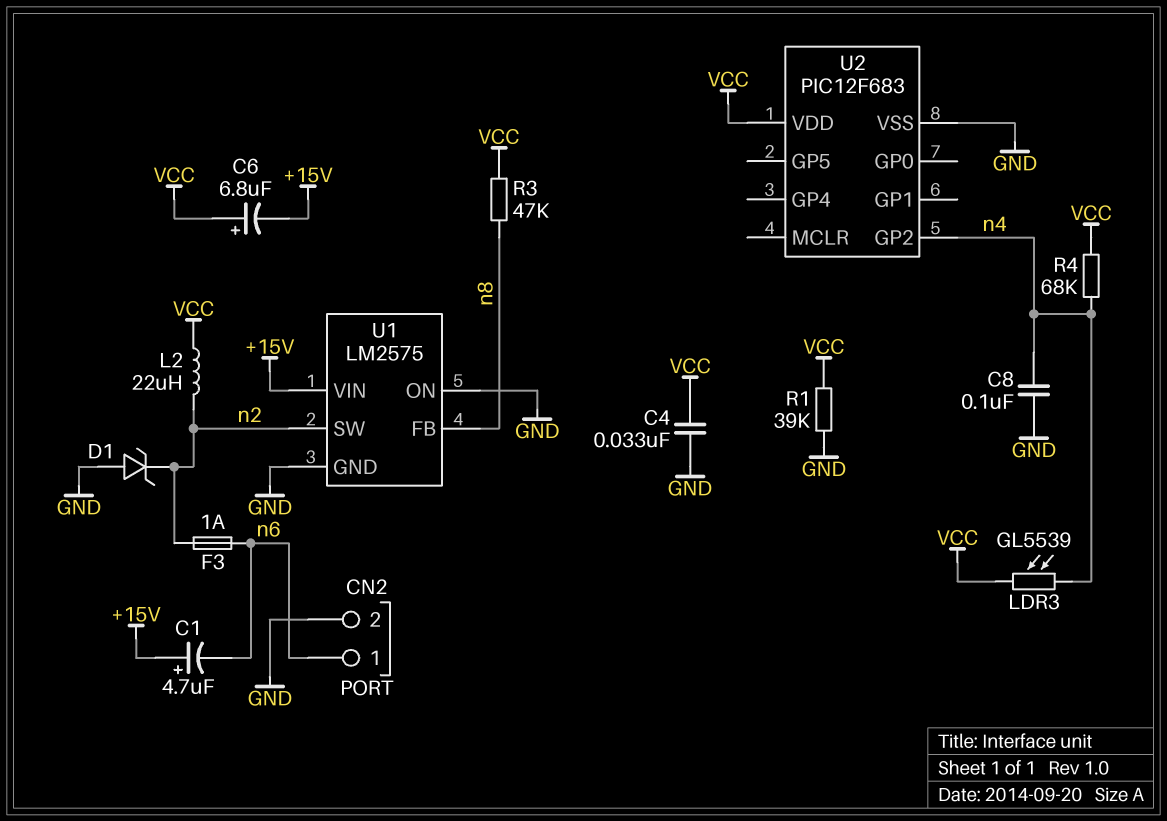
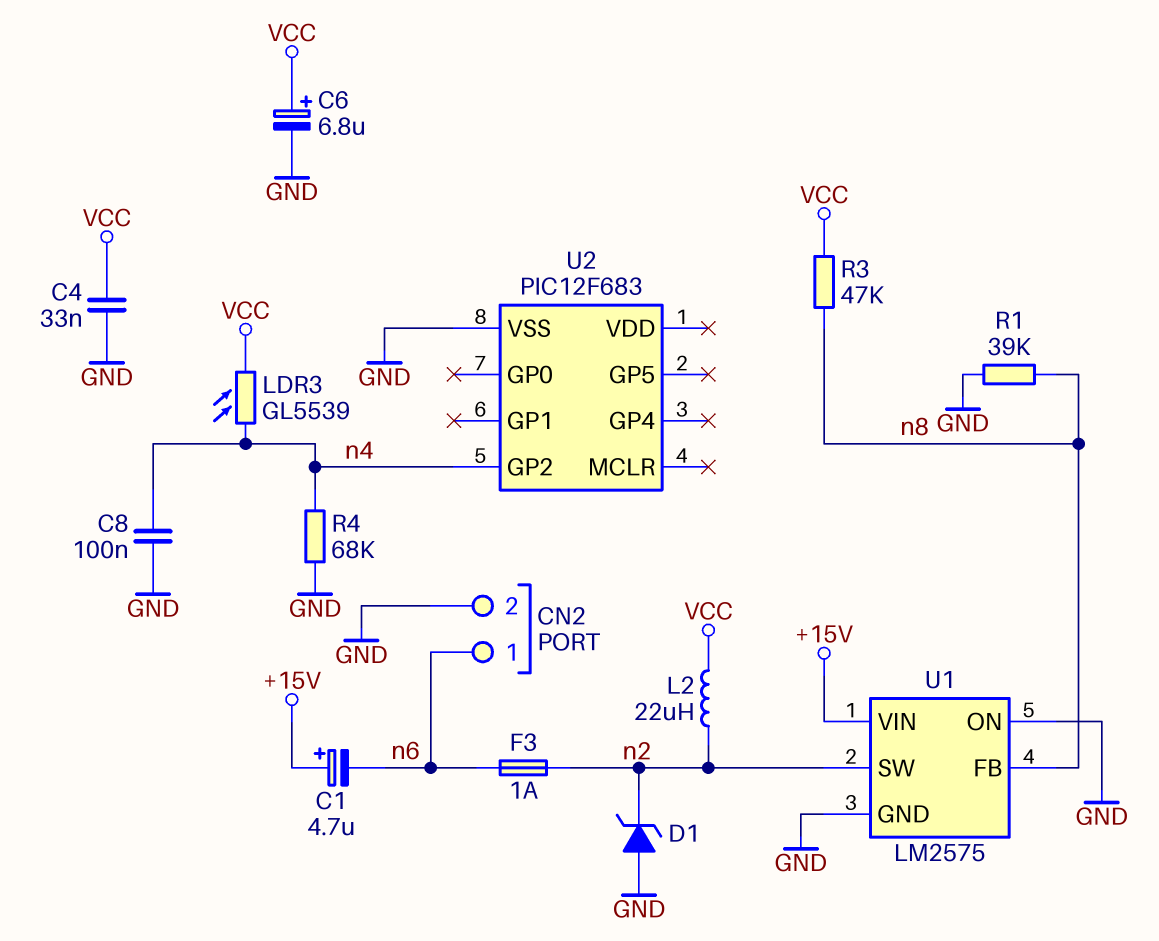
C6: 6.8uF (plus VCC, minus +15V) -> 6.8uF (plus VCC, minus GND)
R1: 39k (GND, VCC) -> 39k (GND, n8)
R4: 68k (VCC, n4) -> 68k (GND, n4)
U2 pin VDD: VCC -> none

